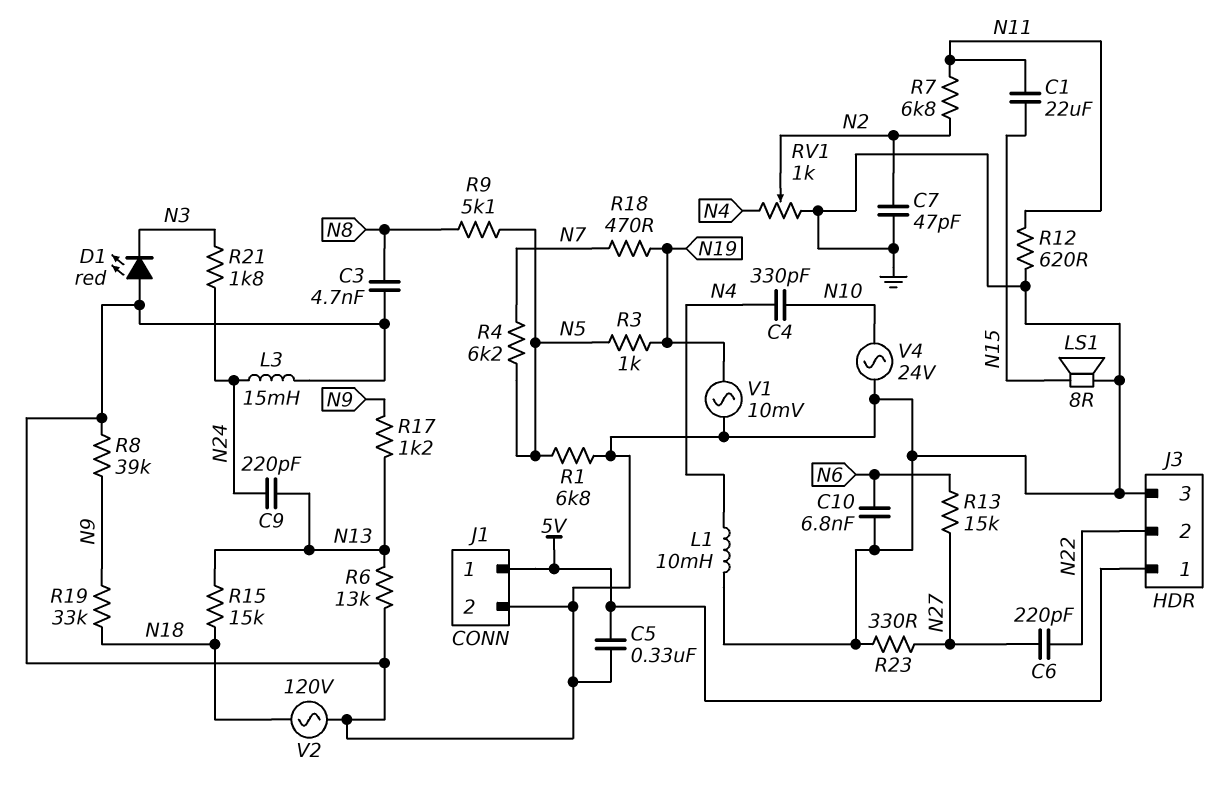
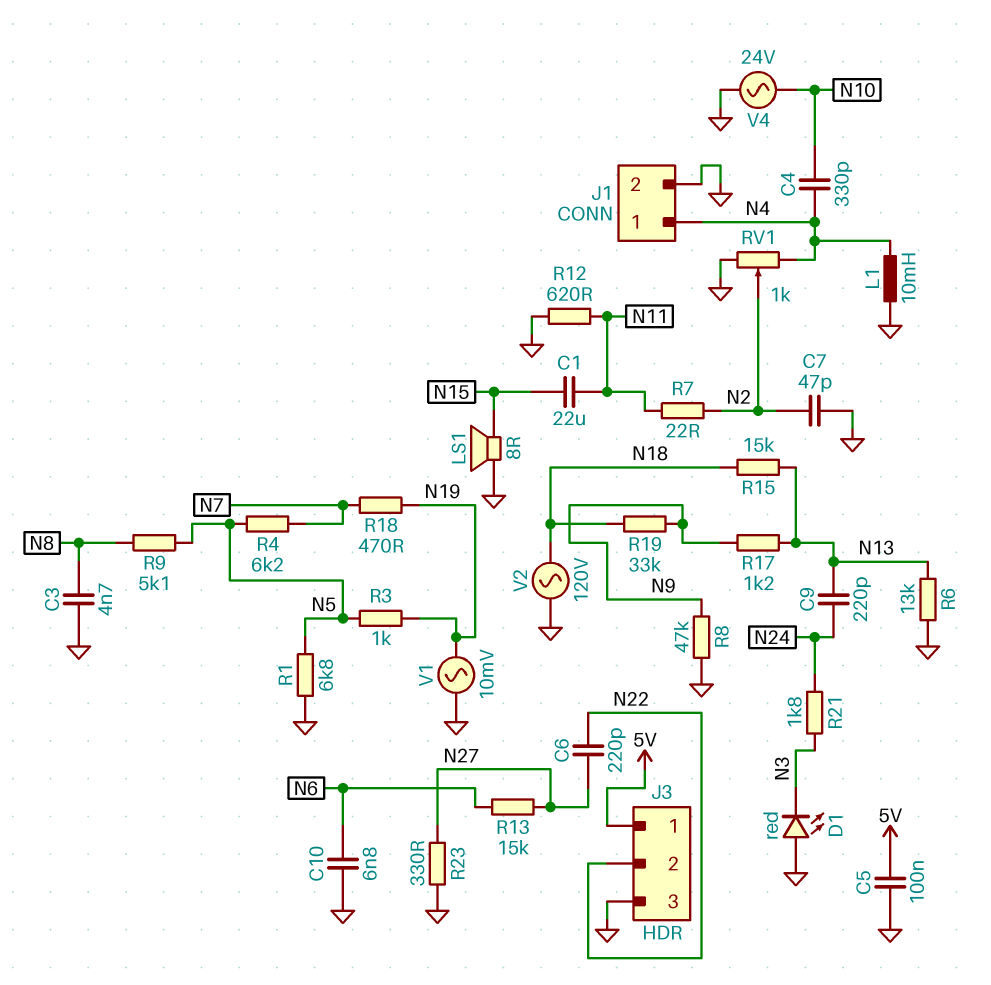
C5: 330nF (5V, GND) -> 100nF (5V, GND)
J1 pin 1: 5V -> N4
L3: 15mH (GND, N24) -> none
R7: 6.8k (N2, N11) -> 22 (N2, N11)
R8: 39k (GND, N9) -> 47k (GND, N9)

